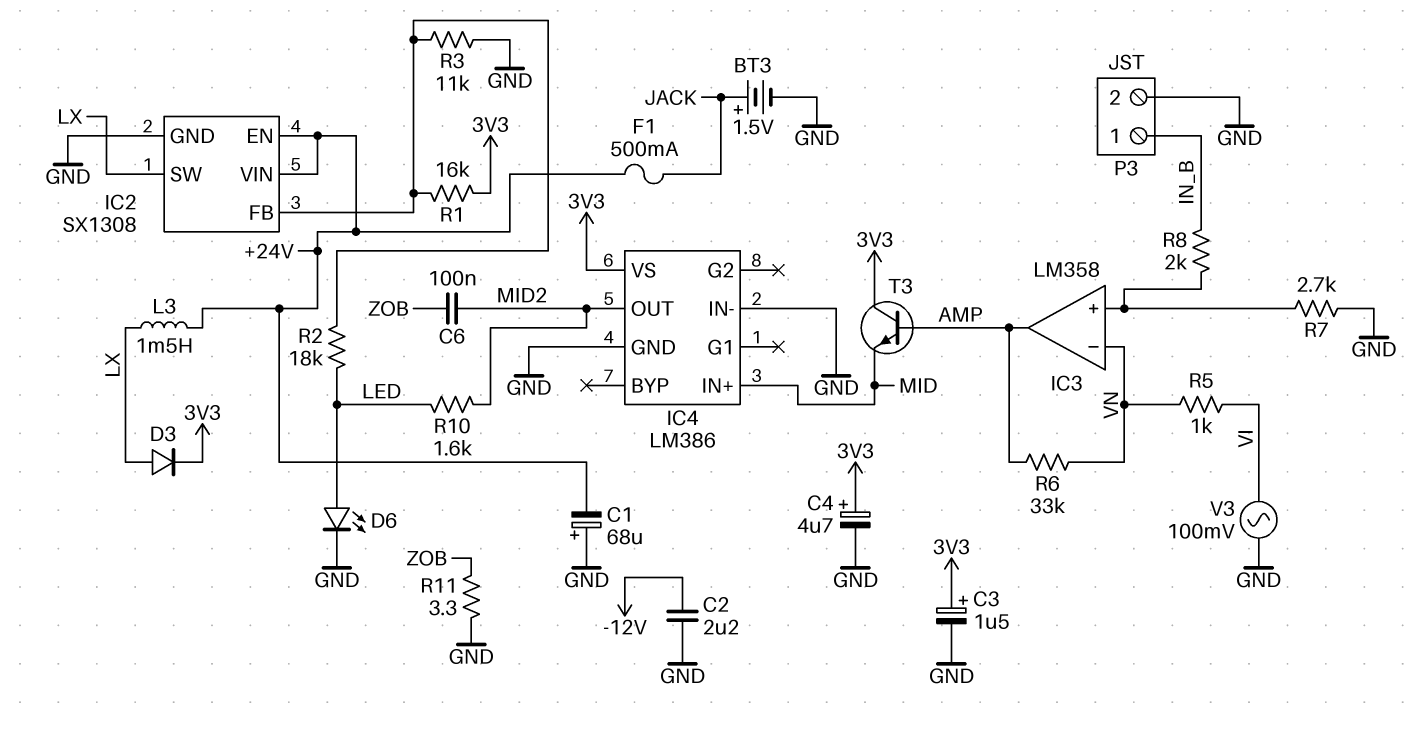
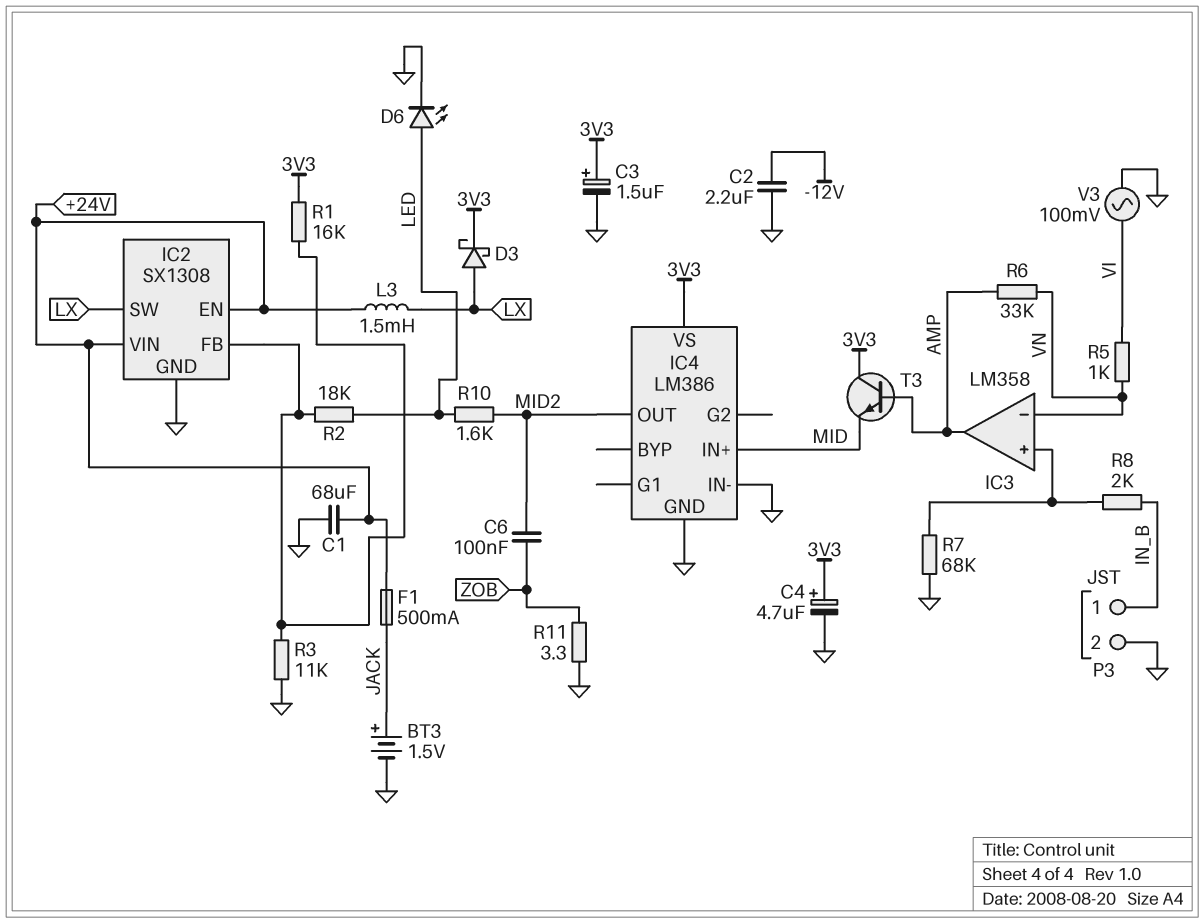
C1: 68uF (plus GND, minus +24V) -> 68uF (+24V, GND)
D3: diode (A LX, K 3V3) -> schottky (A LX, K 3V3)
R7: 2.7k (GND, IC3/in+) -> 68k (GND, IC3/in+)

